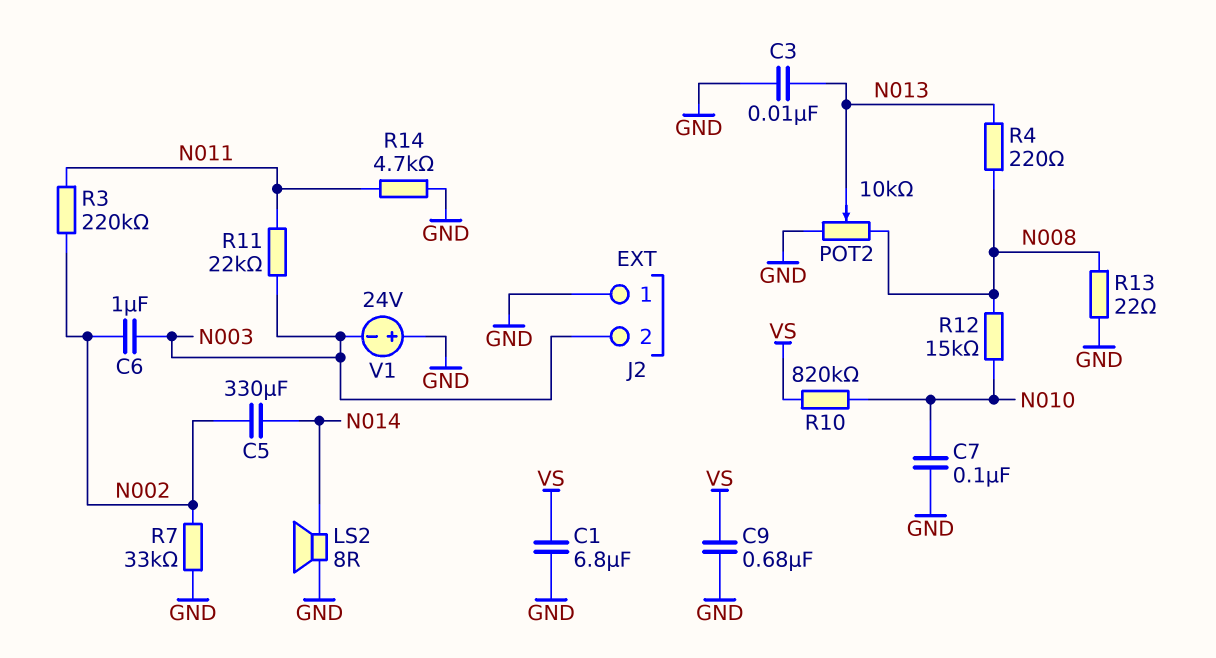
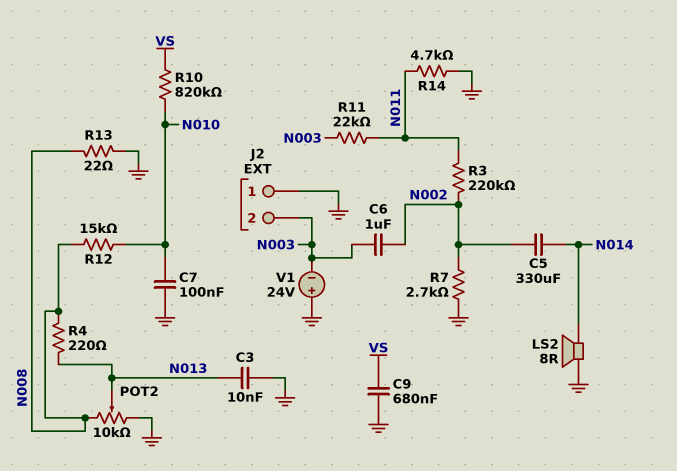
C1: 6.8uF (GND, VS) -> none
R7: 33k (GND, N002) -> 2.7k (GND, N002)

